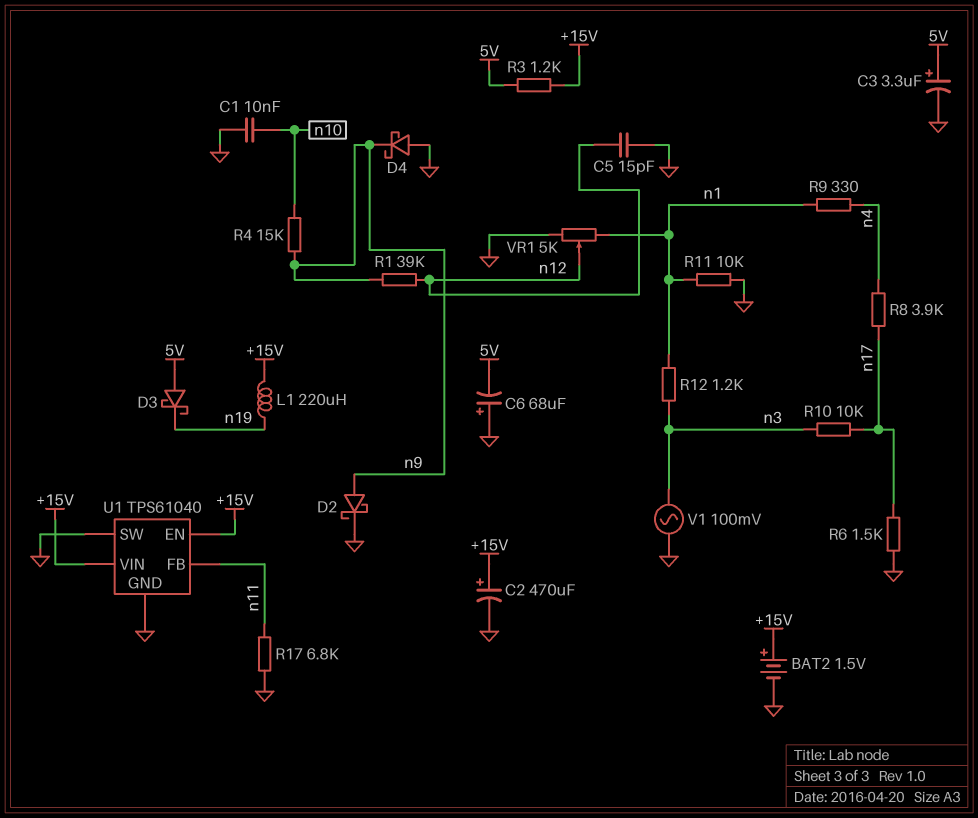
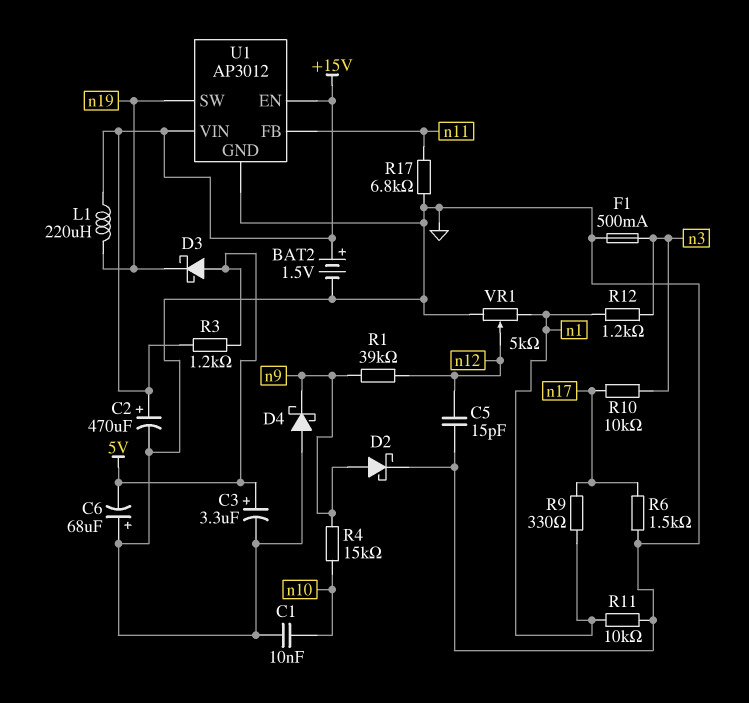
F1: none -> 500mA (GND, n3)
R8: 3.9k (n4, n17) -> none
R9: 330 (n1, n4) -> 330 (n1, n17)
U1: TPS61040 -> AP3012
U1 pin SW: GND -> n19
V1: AC 100mV (GND, n3) -> none

